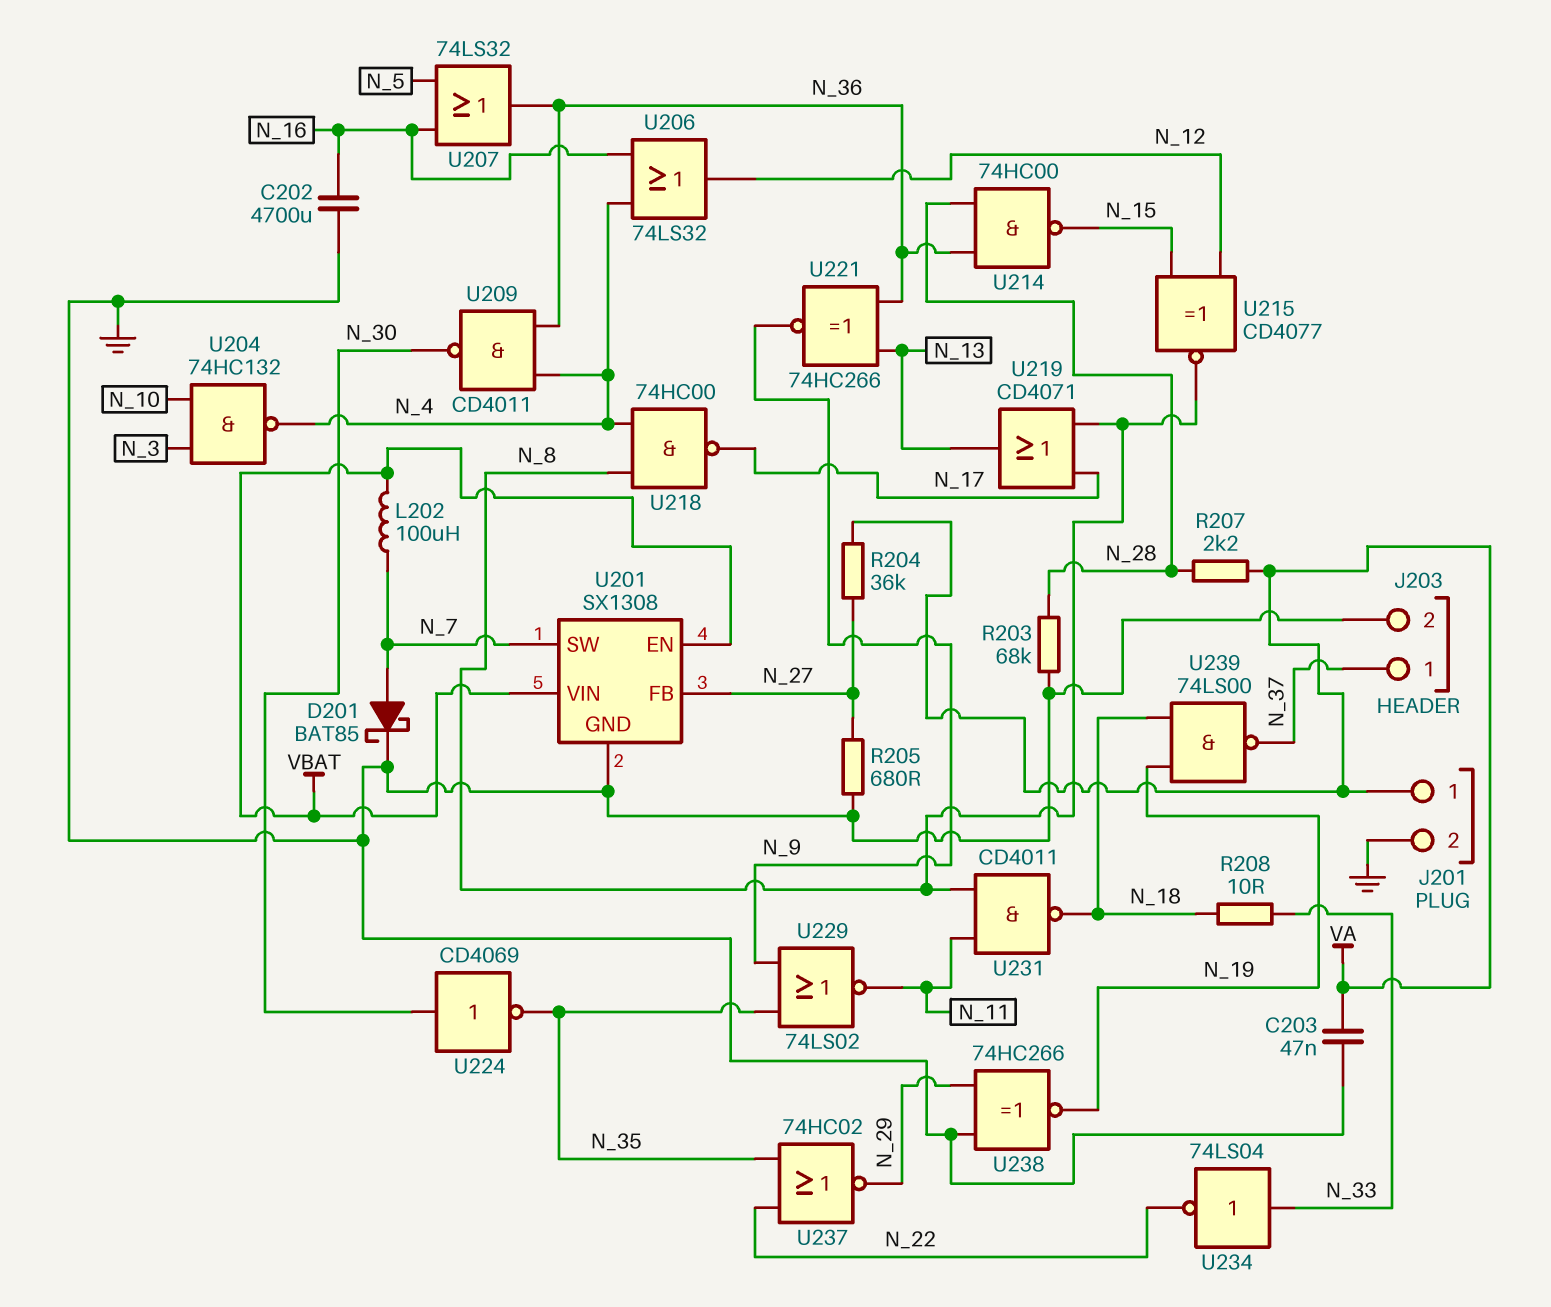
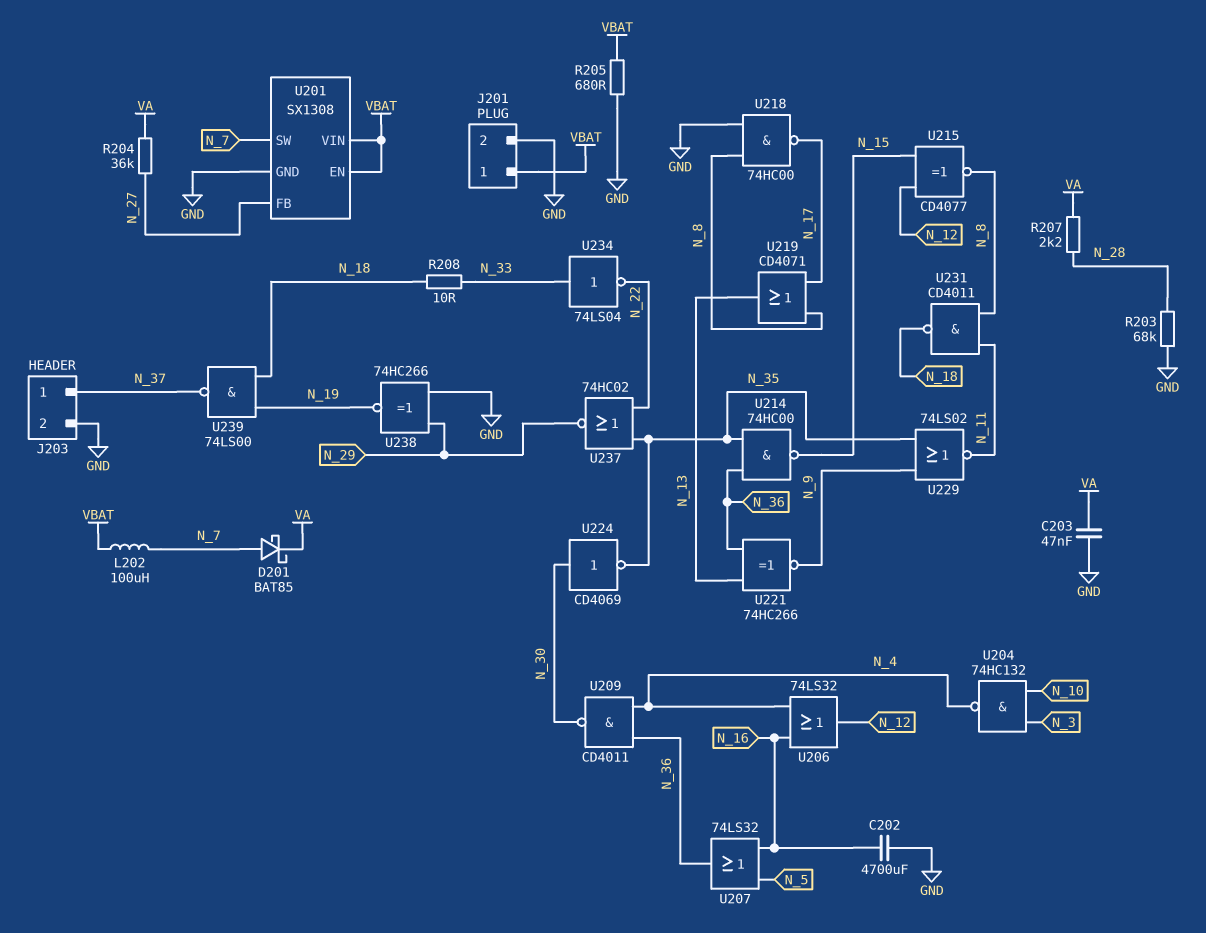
D201: schottky BAT85 (A N_7, K GND) -> schottky BAT85 (A N_7, K VA)
J201 pin 1: VA -> VBAT
R205: 680 (GND, N_27) -> 680 (GND, VBAT)
U214: NAND 74HC00 (in N_28, in N_36, out N_15) -> NAND 74HC00 (in N_35, in N_36, out N_15)
U218: NAND 74HC00 (in N_4, in N_8, out N_17) -> NAND 74HC00 (in GND, in N_8, out N_17)

